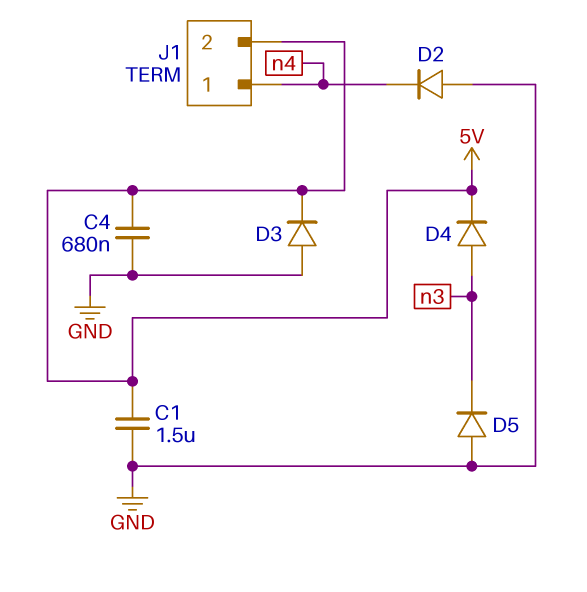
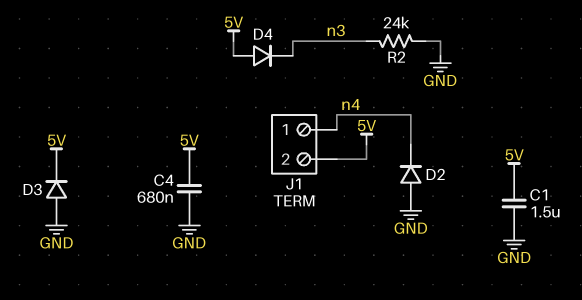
D4: diode (A n3, K 5V) -> diode (A 5V, K n3)
D5: diode (A GND, K n3) -> none
R2: none -> 24k (GND, n3)

